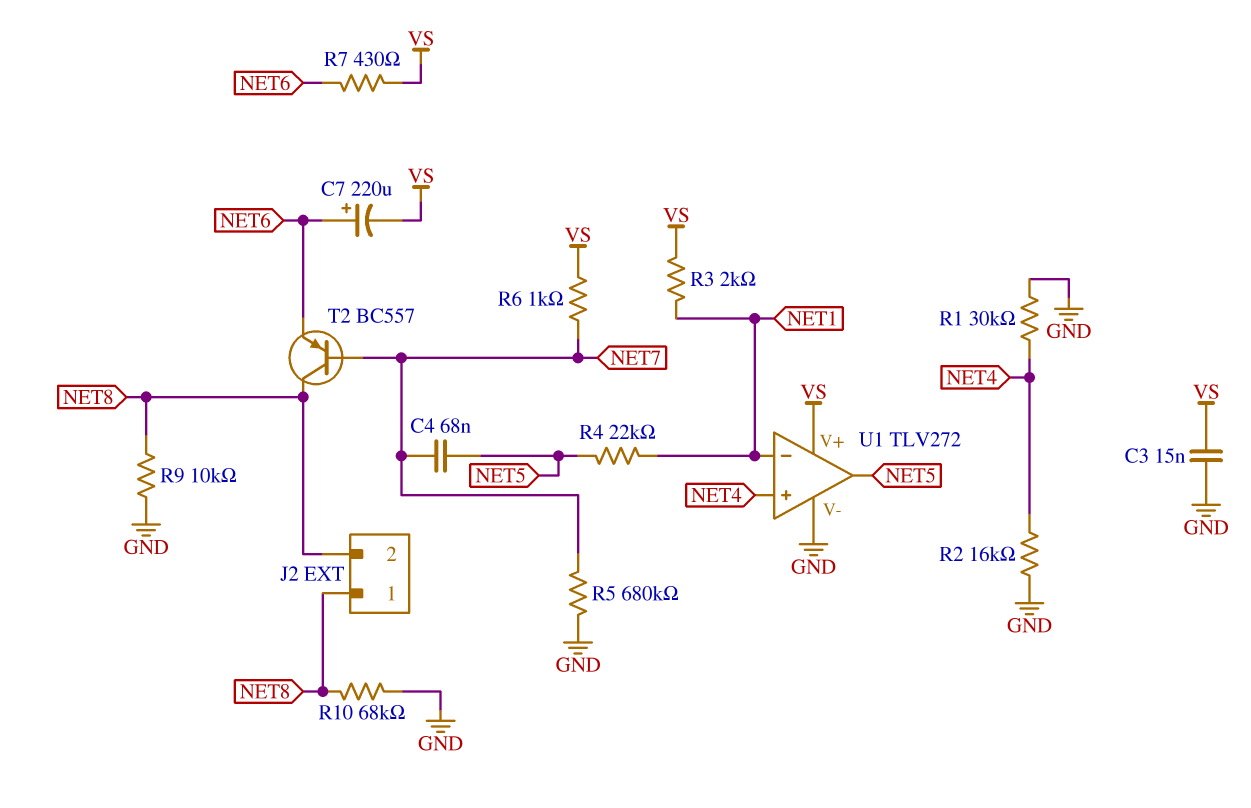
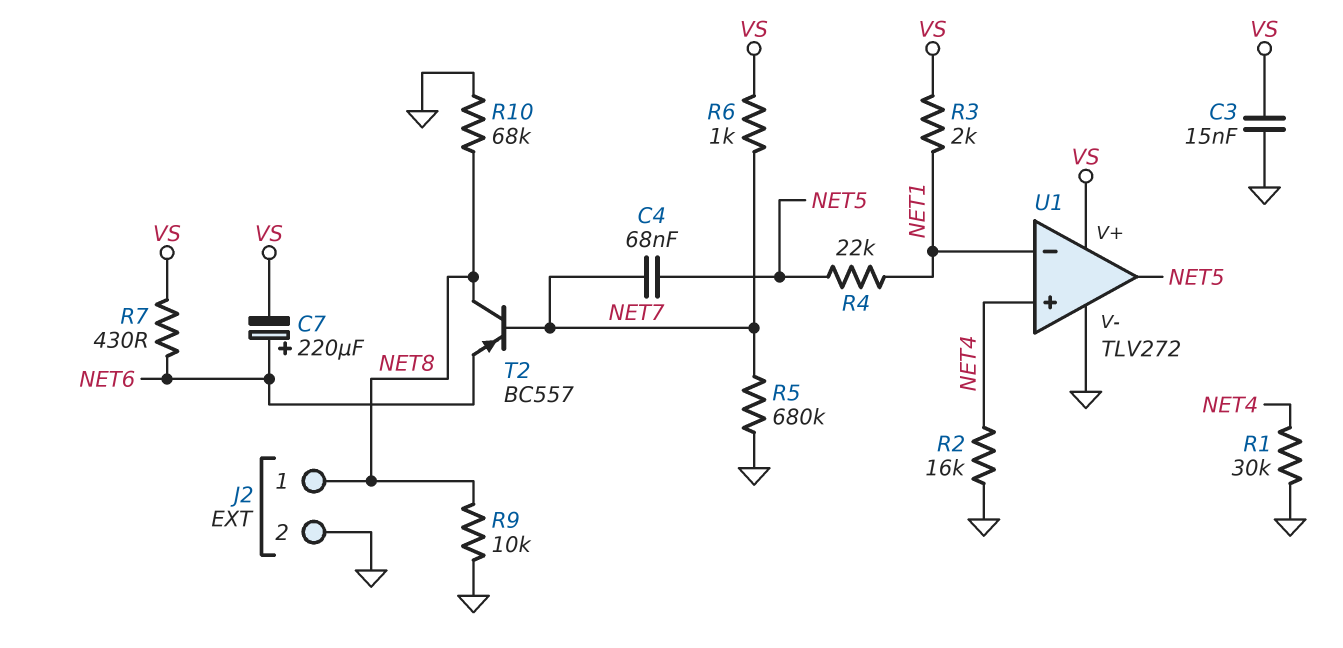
J2 pin 2: NET8 -> GND

